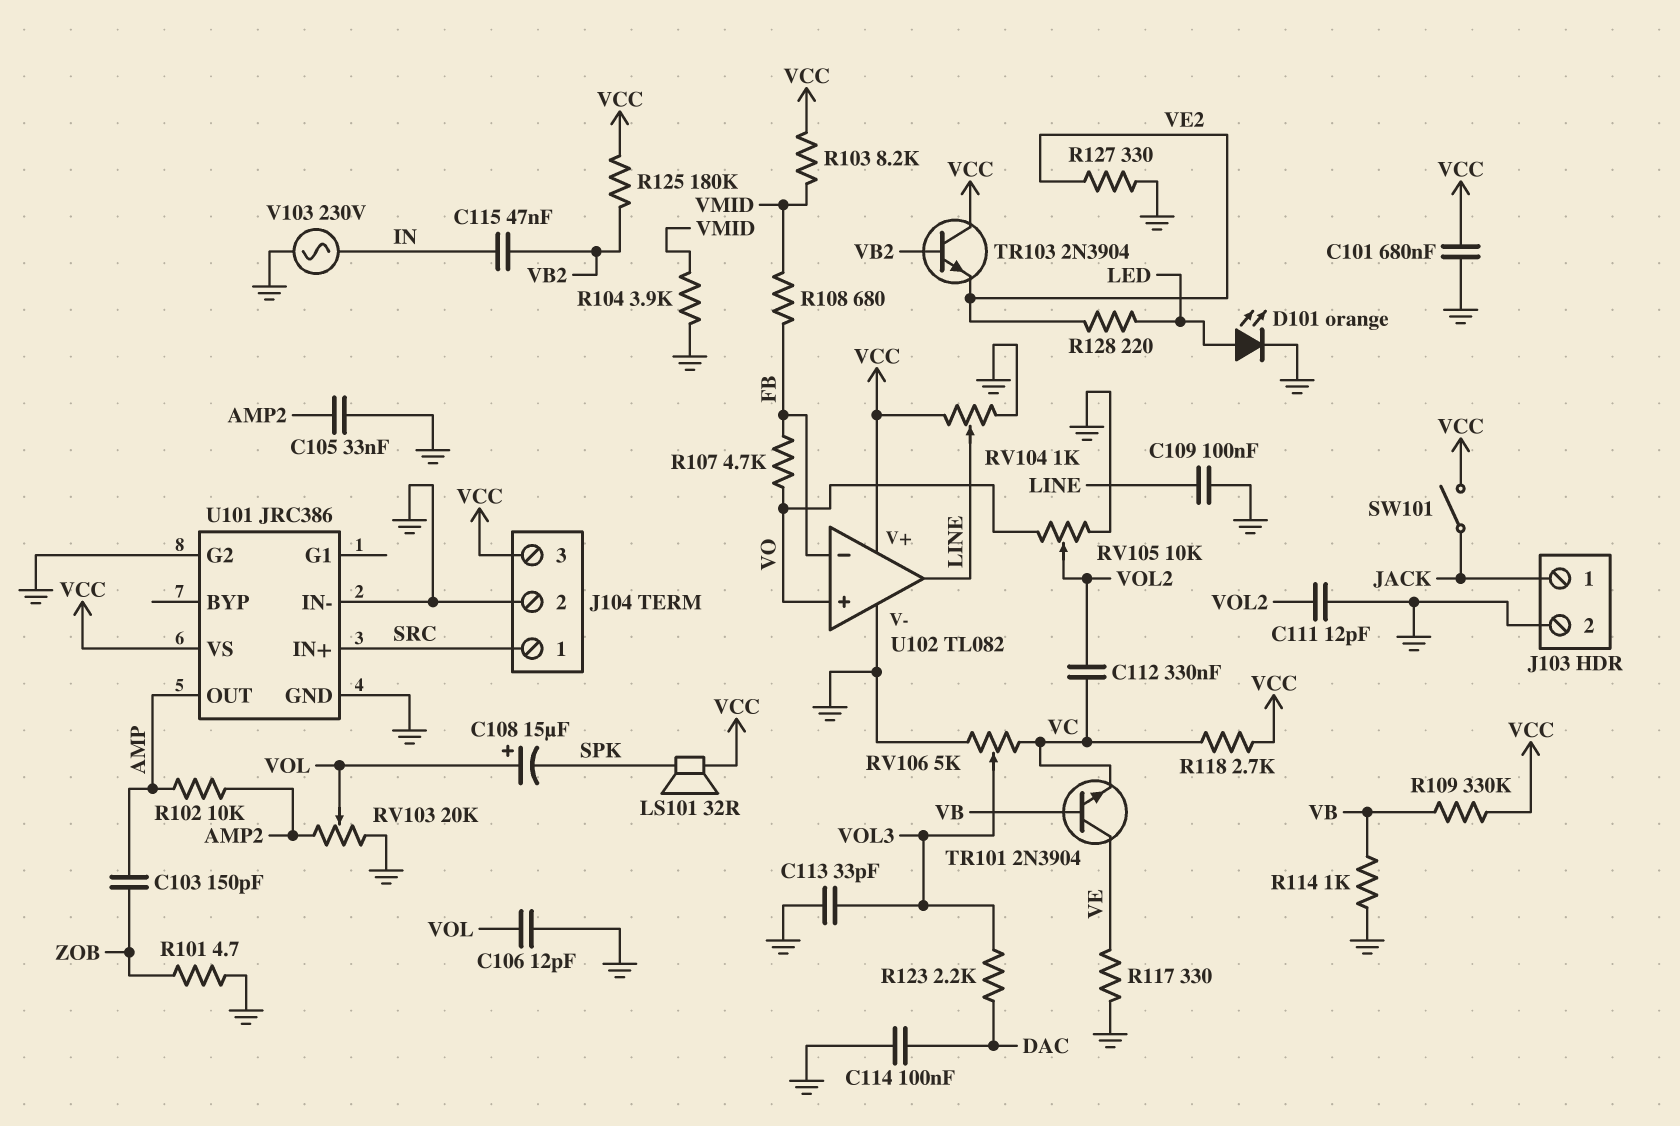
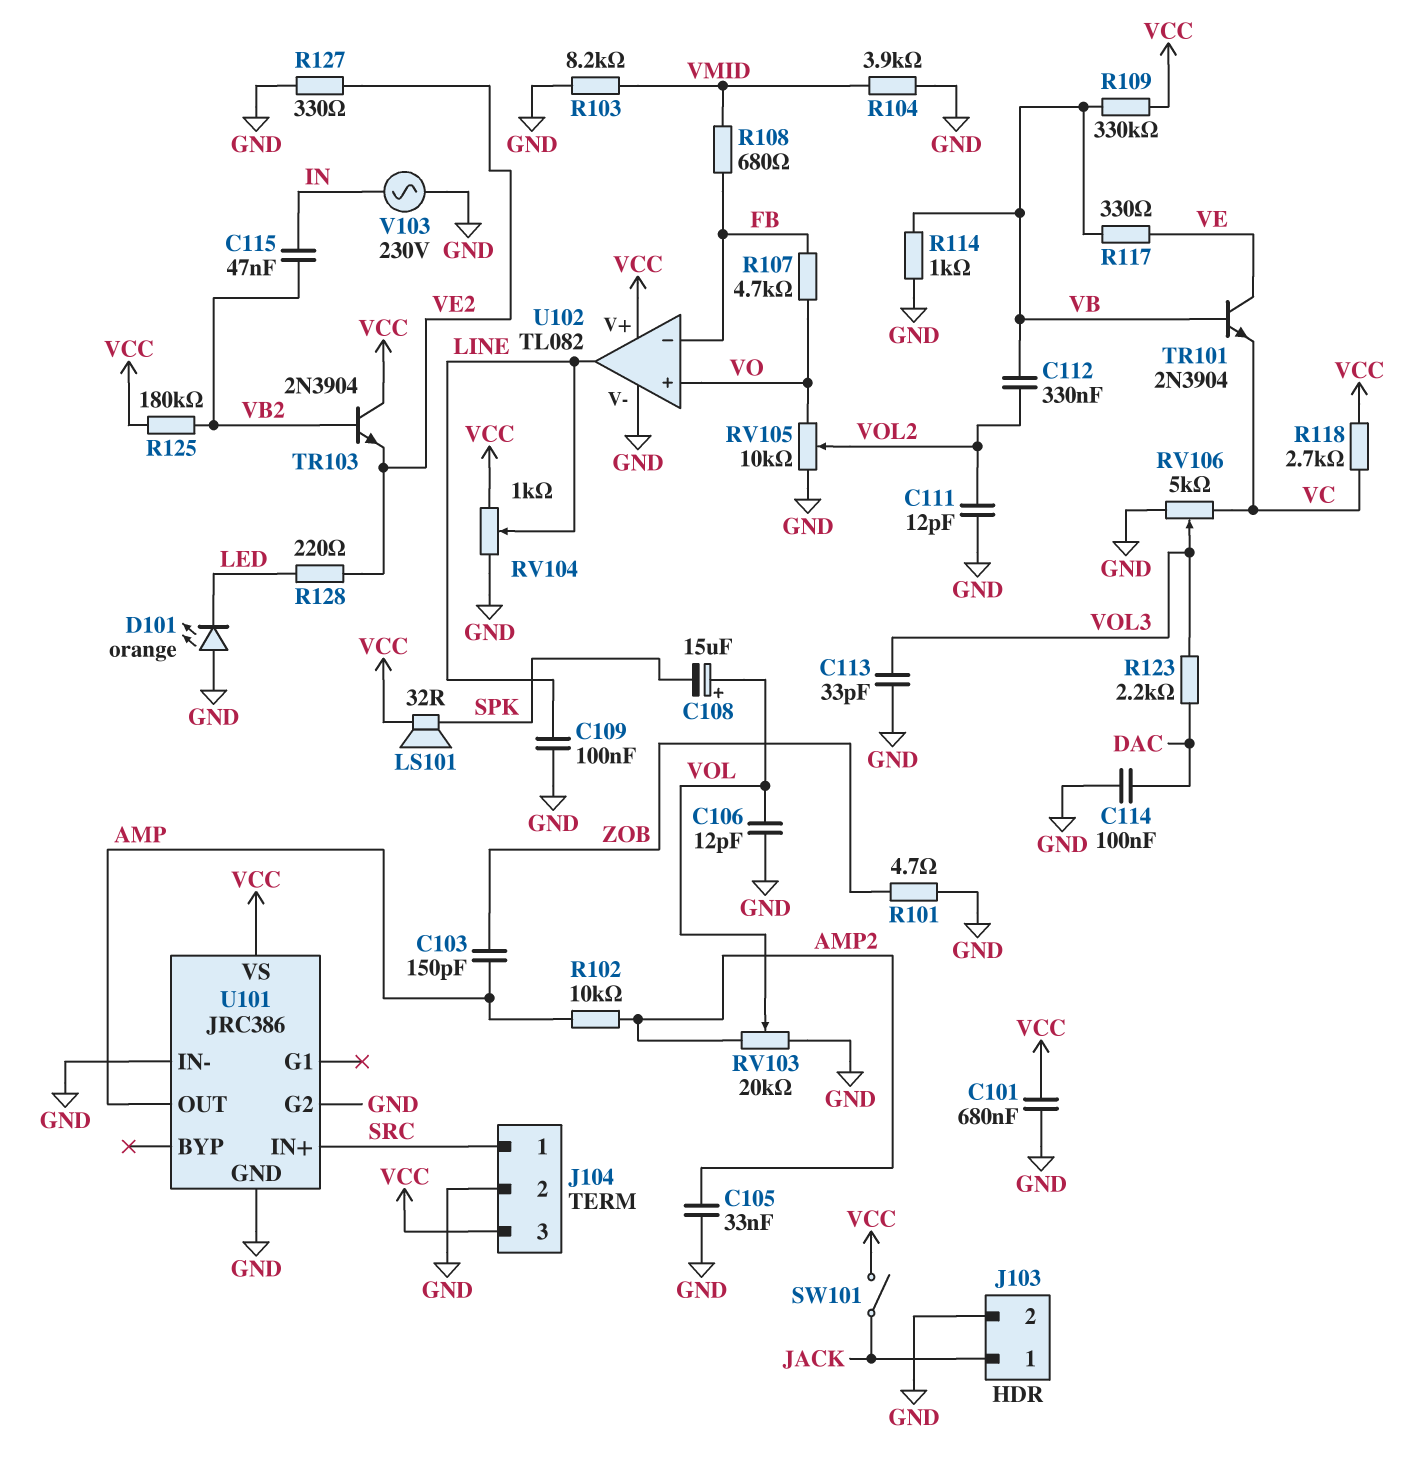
C112: 330nF (VC, VOL2) -> 330nF (VB, VOL2)
D101: LED orange (A LED, K GND) -> LED orange (A GND, K LED)
R103: 8.2k (VCC, VMID) -> 8.2k (GND, VMID)
R117: 330 (GND, VE) -> 330 (VB, VE)

